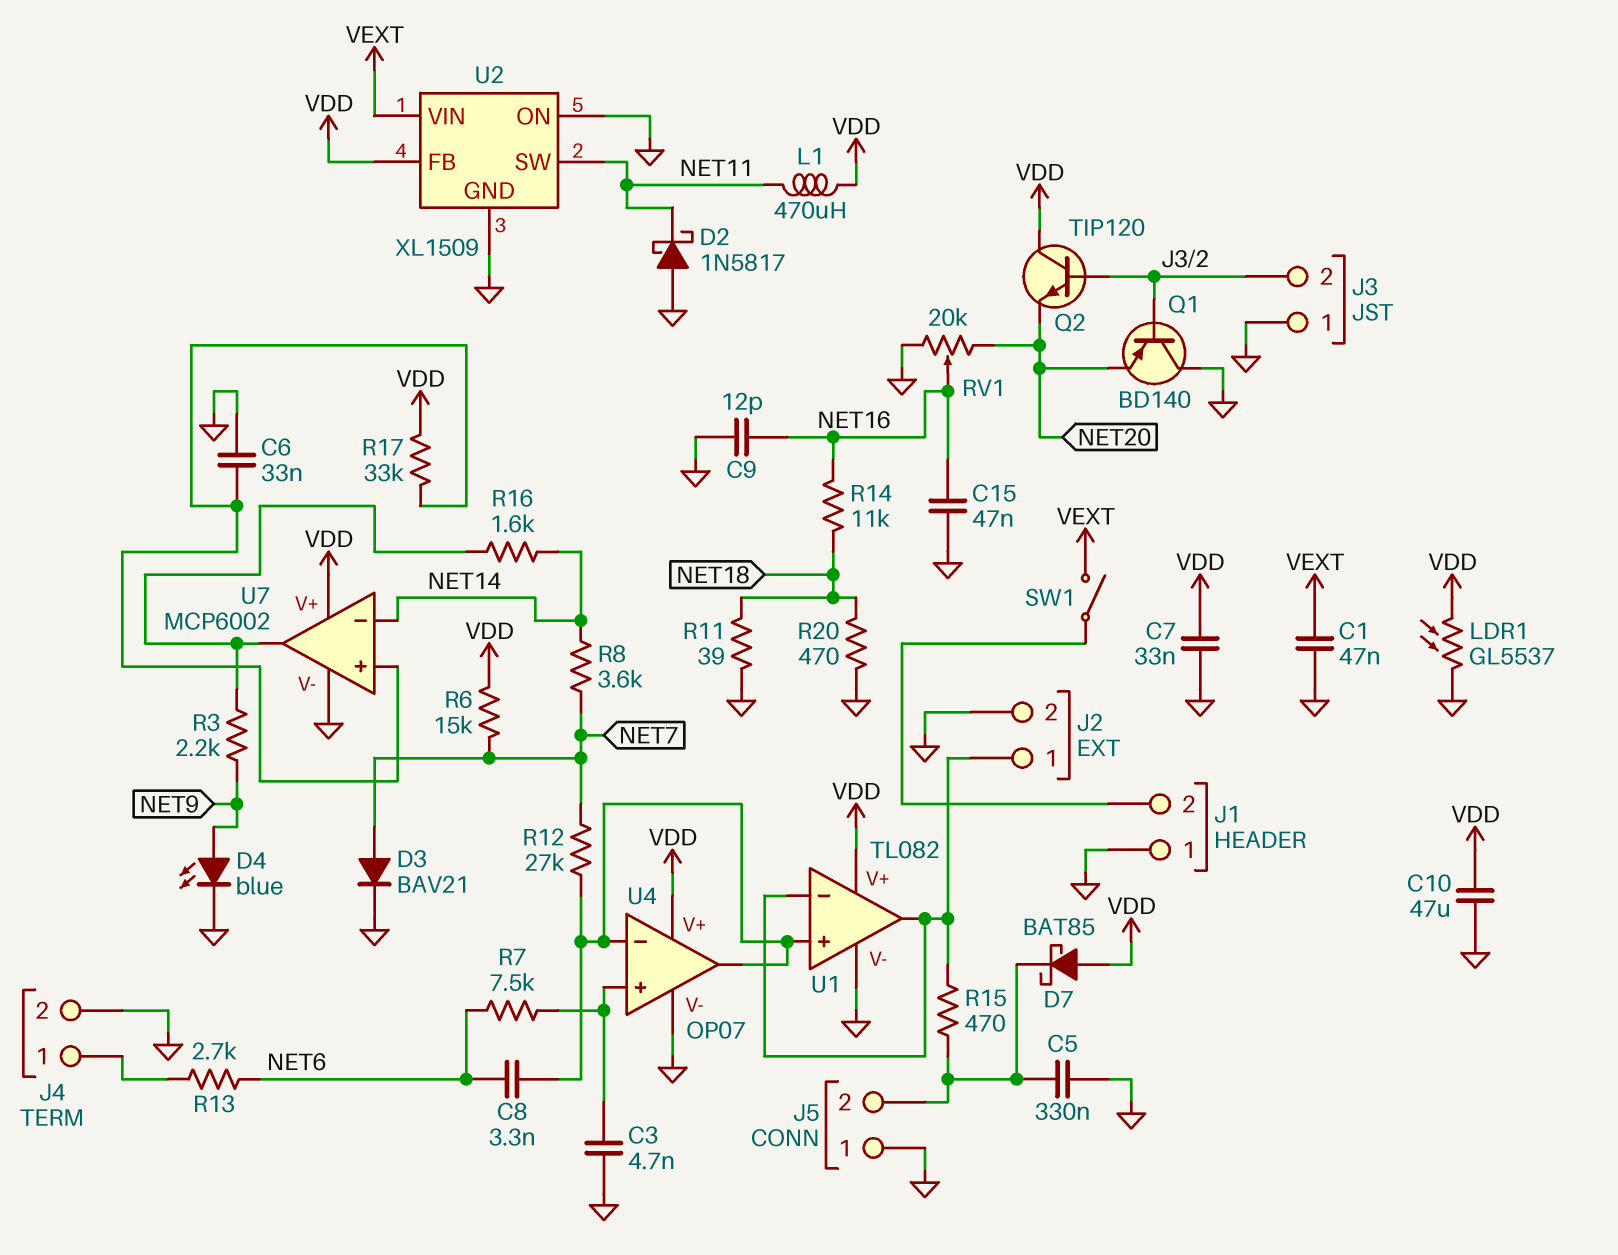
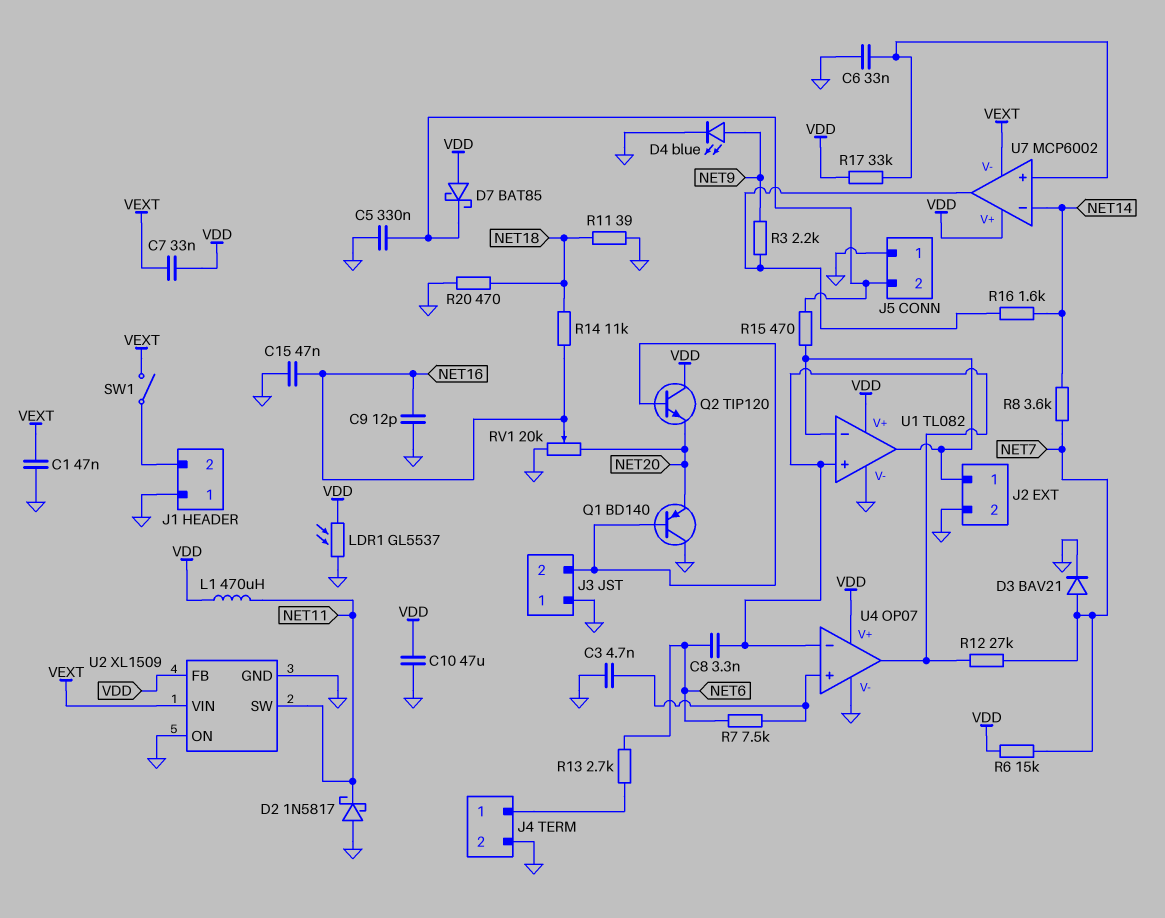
C7: 33nF (GND, VDD) -> 33nF (VDD, VEXT)
U7 pin V-: GND -> VEXT

